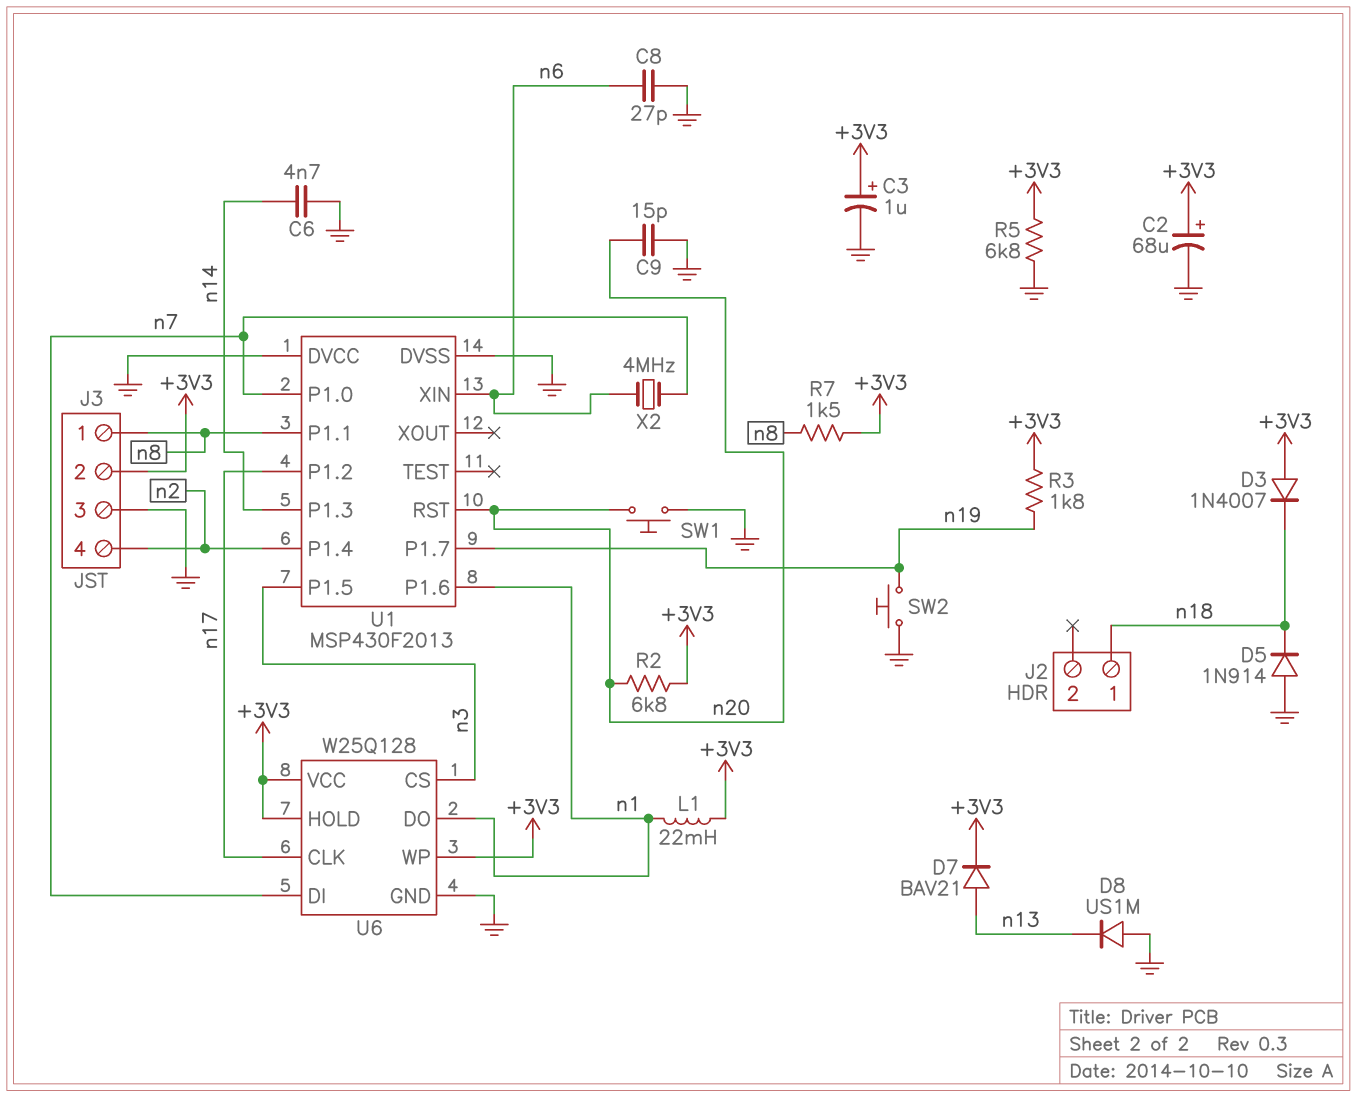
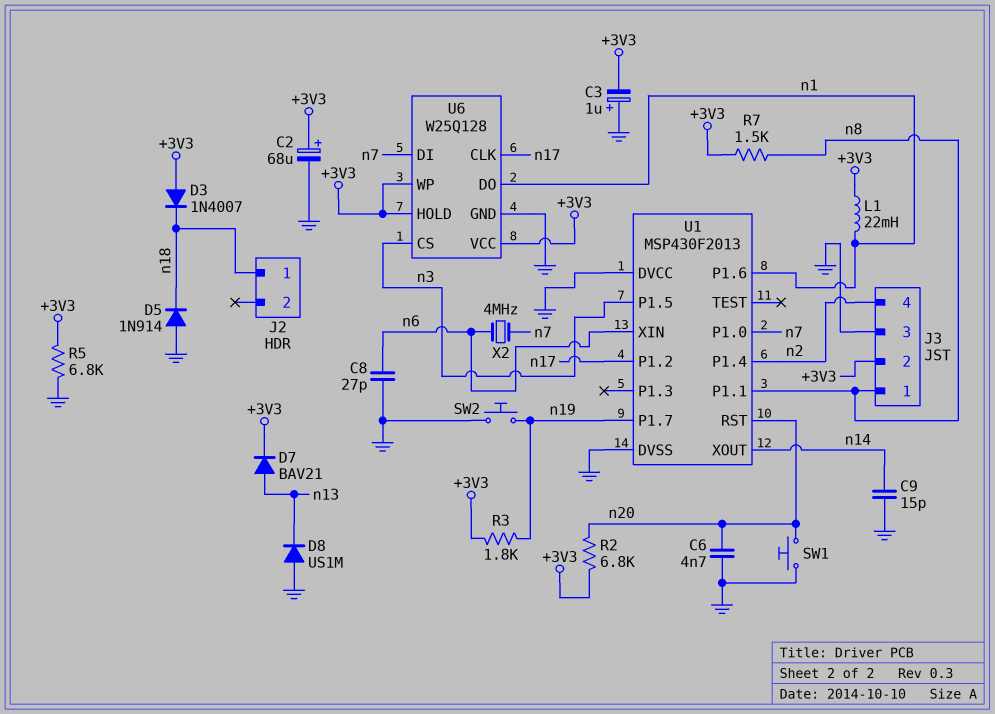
C3: 1uF (plus +3V3, minus GND) -> 1uF (plus GND, minus +3V3)
C6: 4.7nF (GND, n14) -> 4.7nF (GND, n20)
C9: 15pF (GND, n20) -> 15pF (GND, n14)
U1 pin P1.3: n14 -> none
U1 pin XOUT: none -> n14

